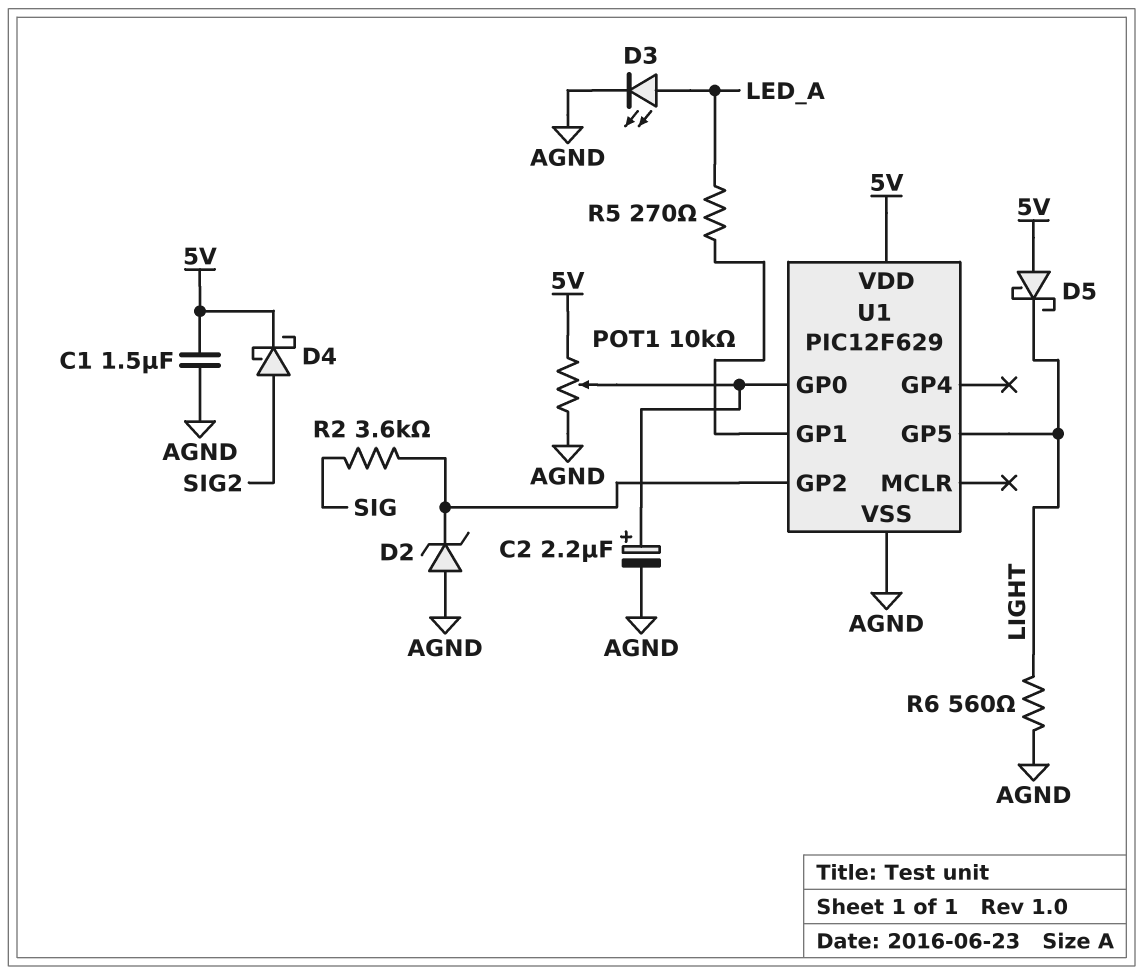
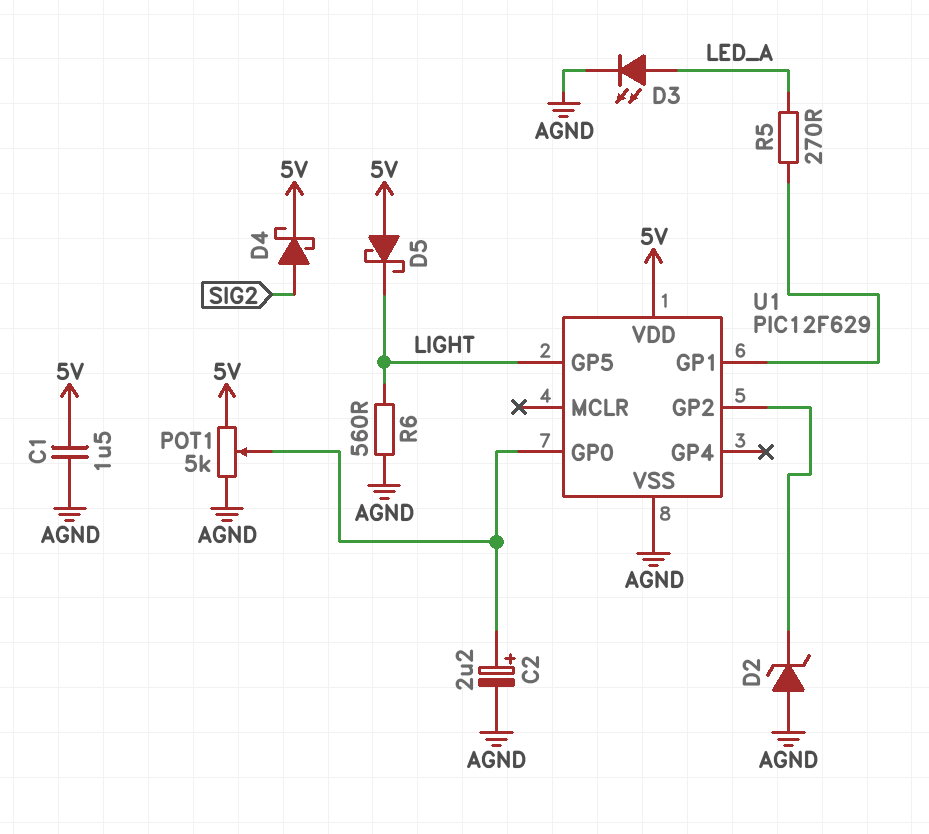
POT1: 10k (5V, AGND, wiper U1/GP0) -> 5k (5V, AGND, wiper U1/GP0)
R2: 3.6k (SIG, U1/GP2) -> none

